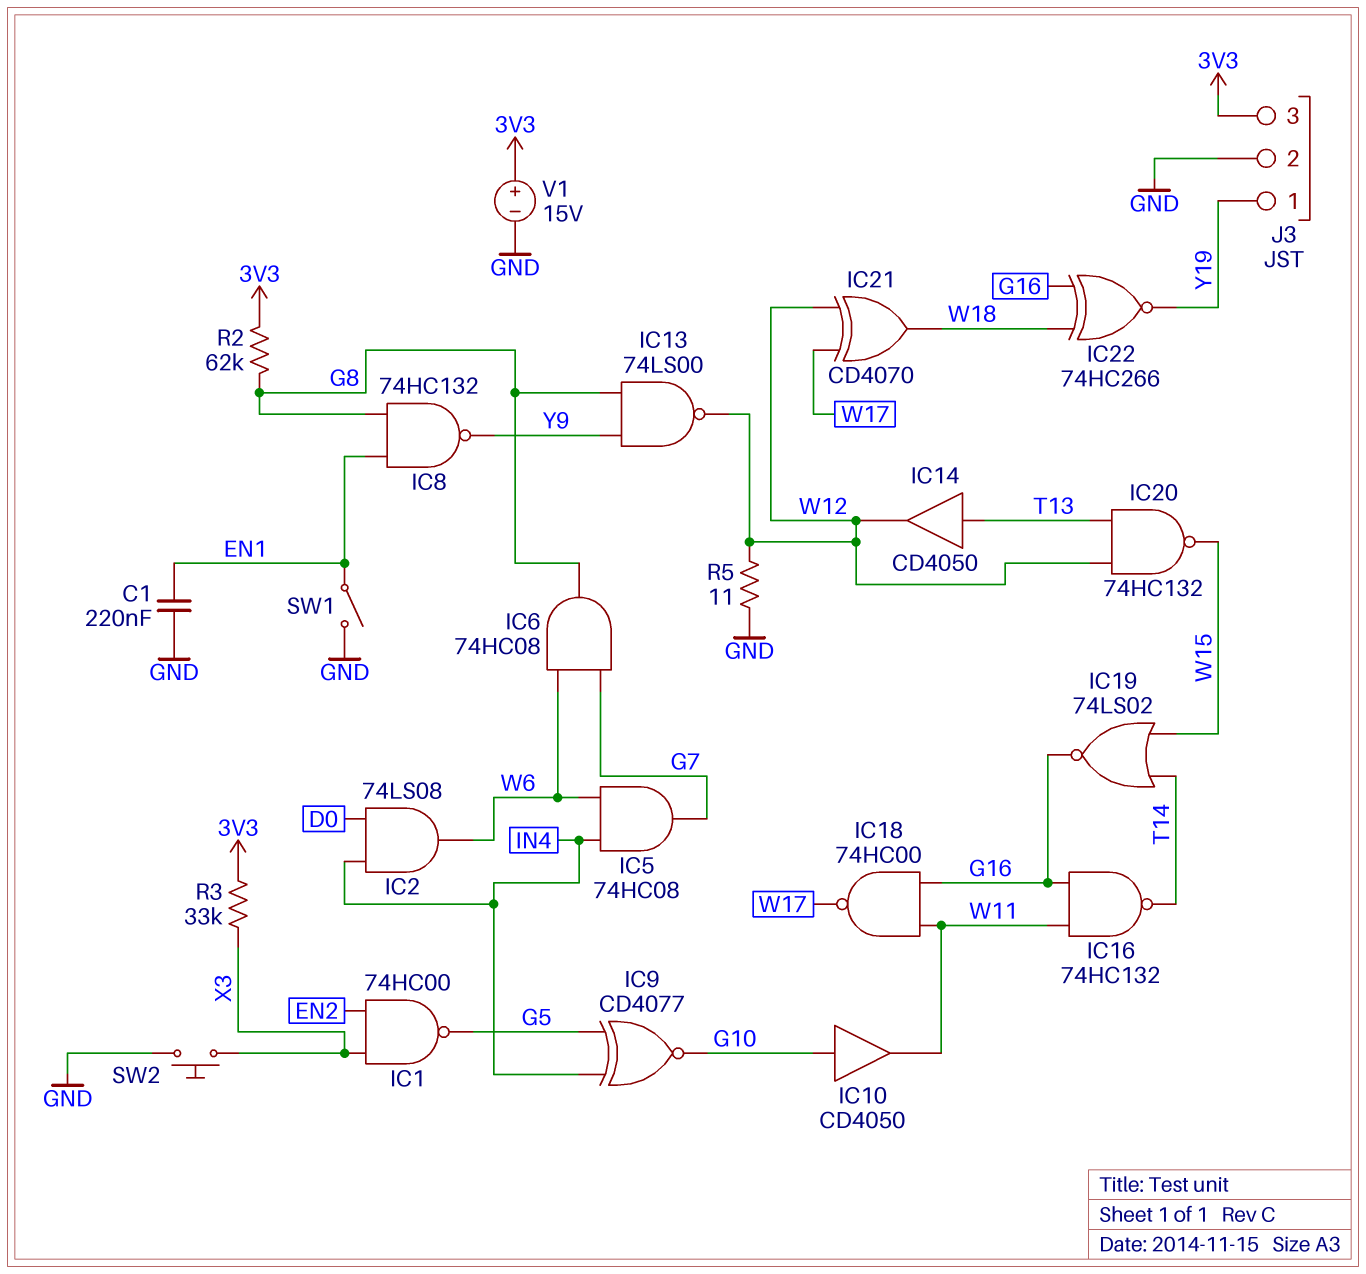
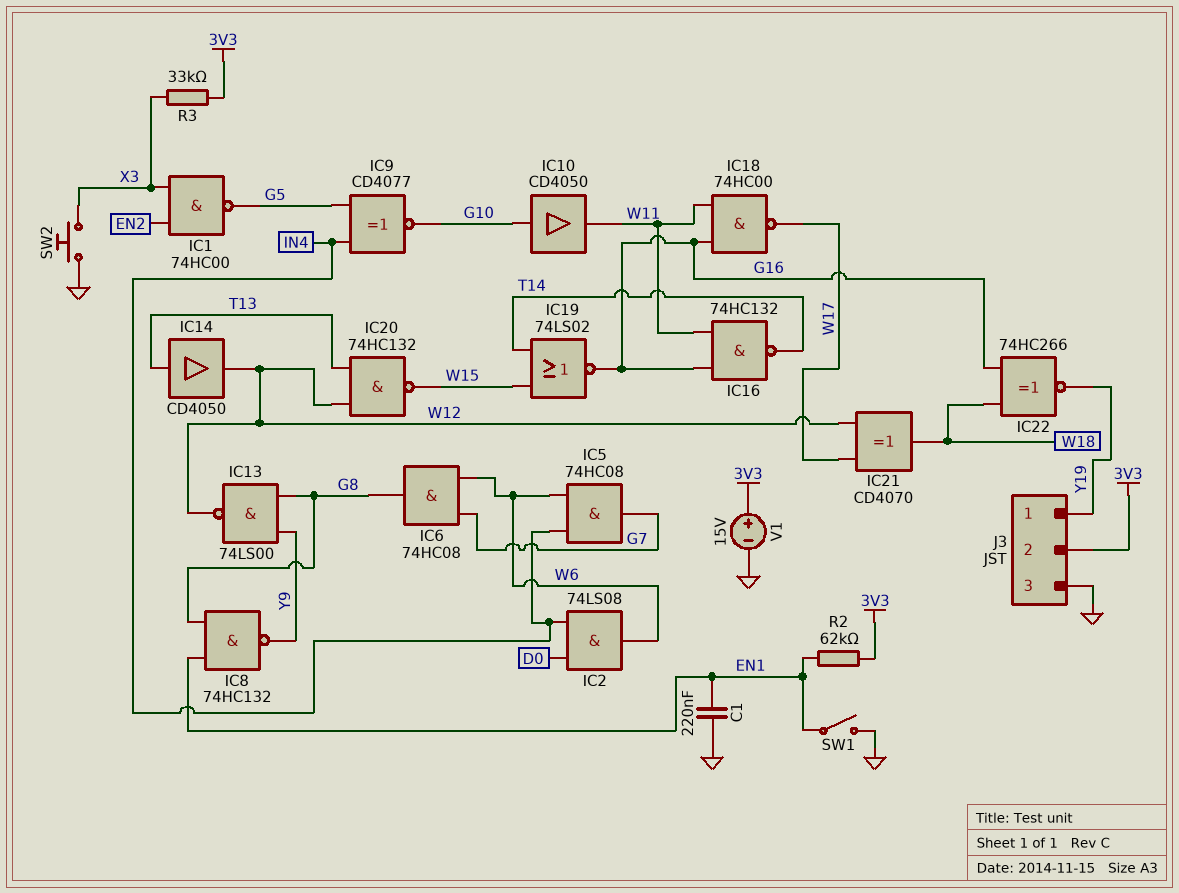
J3 pin 2: GND -> 3V3
J3 pin 3: 3V3 -> GND
R2: 62k (3V3, G8) -> 62k (3V3, EN1)
R5: 11 (GND, W12) -> none

